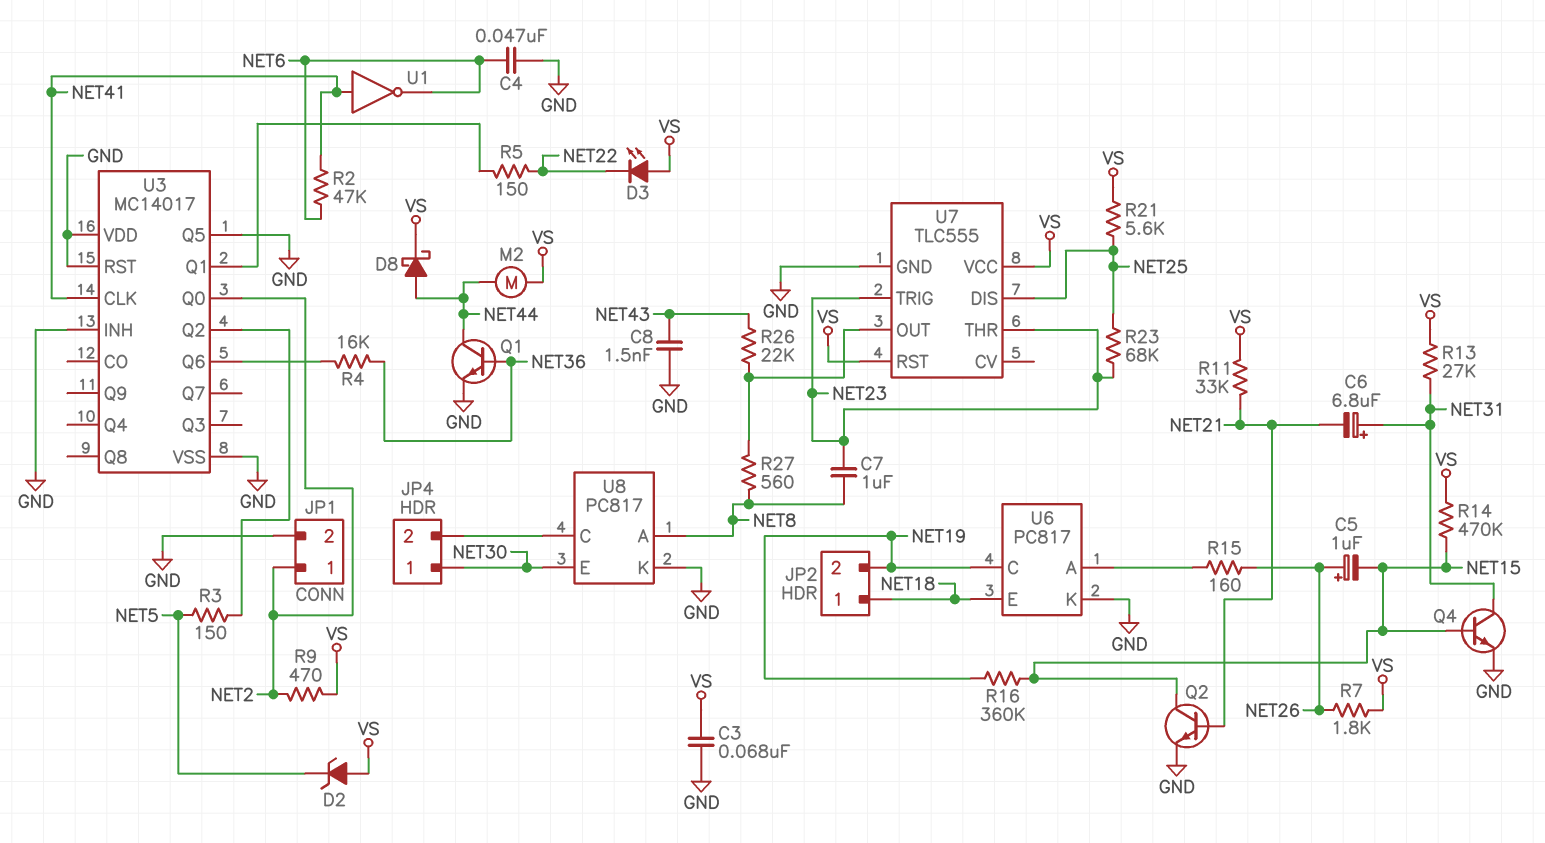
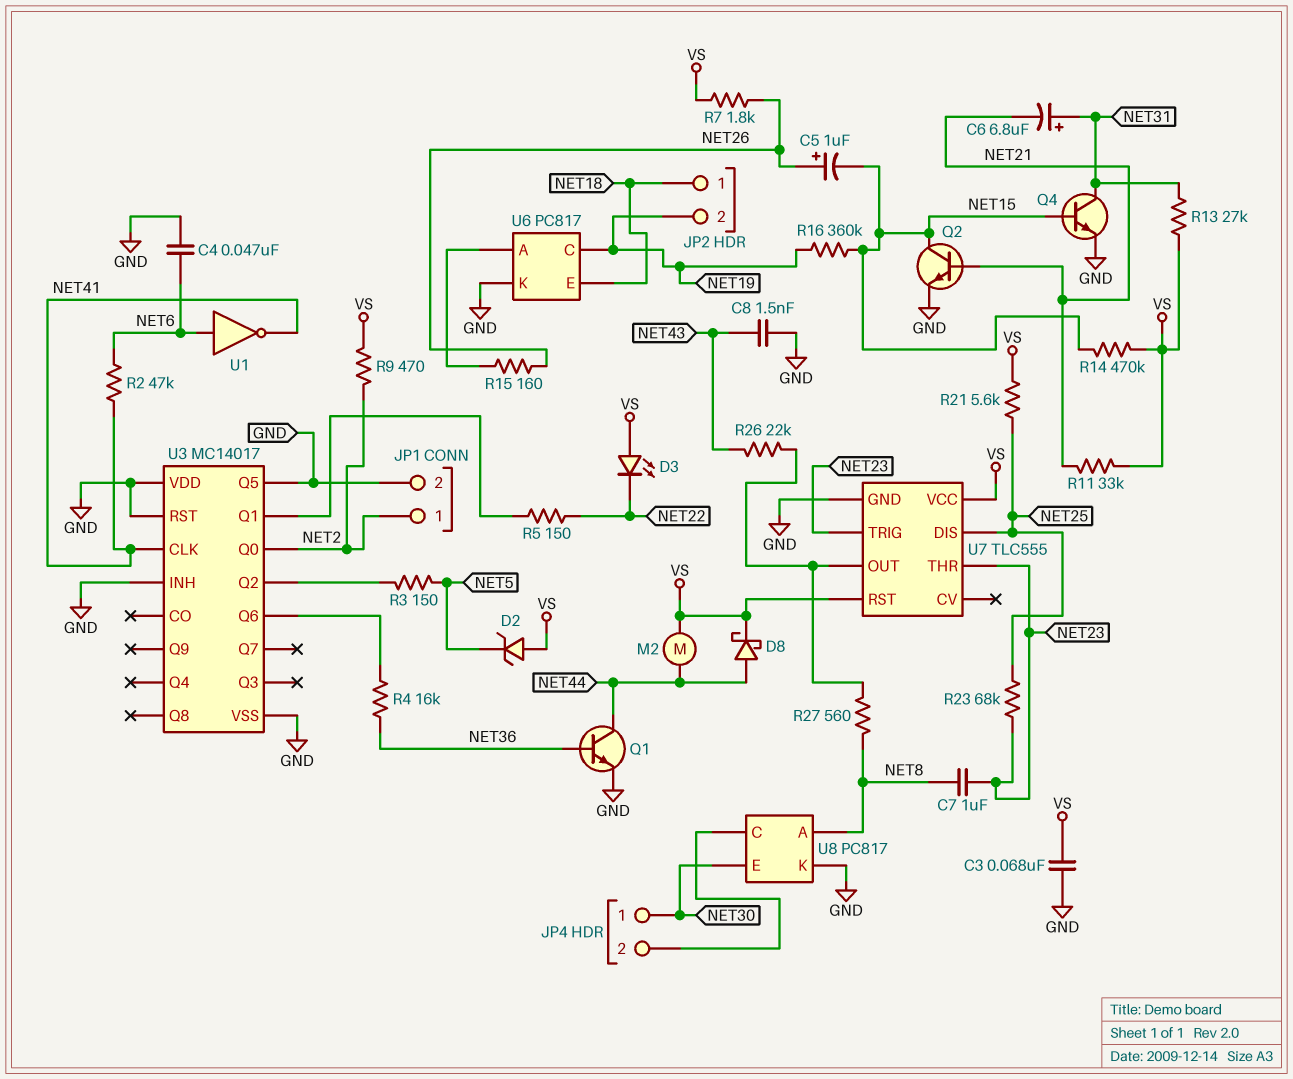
U1: NOT (in NET41, out NET6) -> NOT (in NET6, out NET41)

